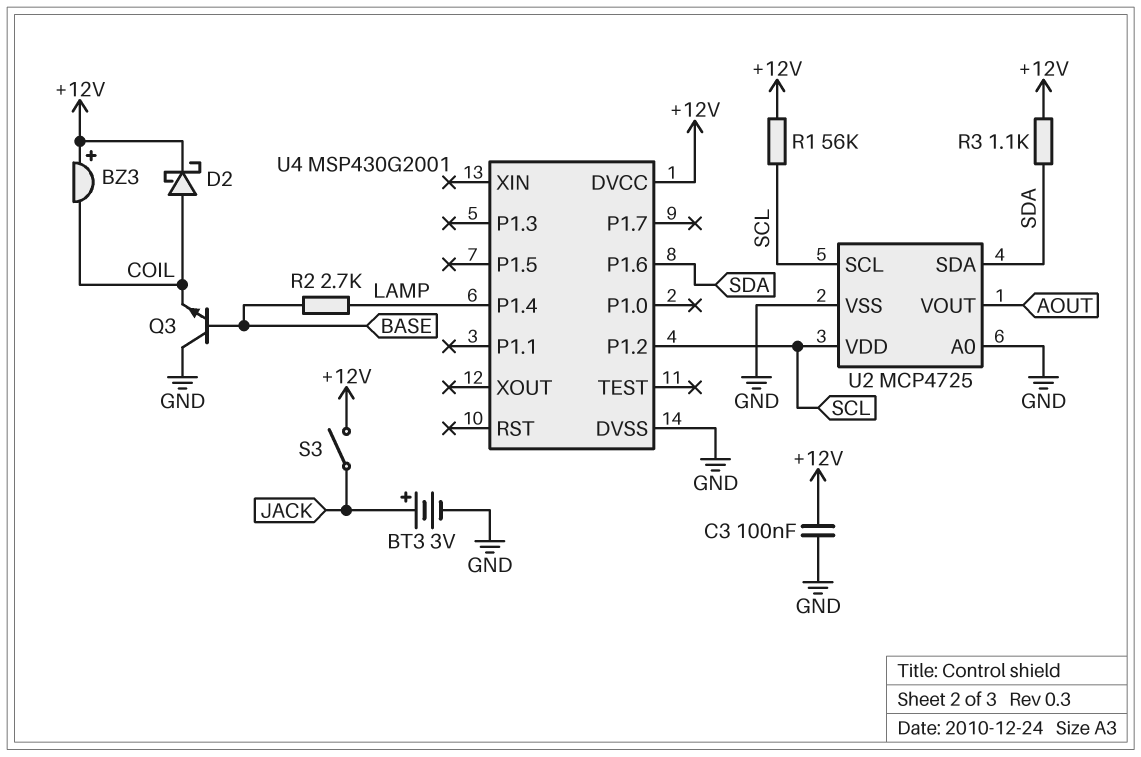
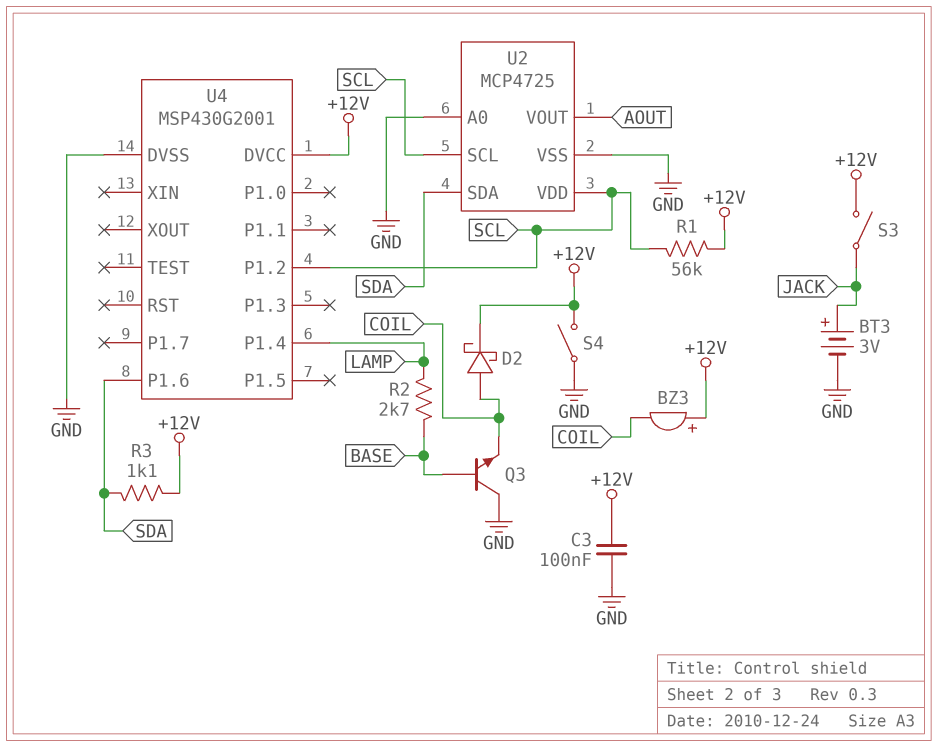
S4: none -> switch (+12V, GND)

